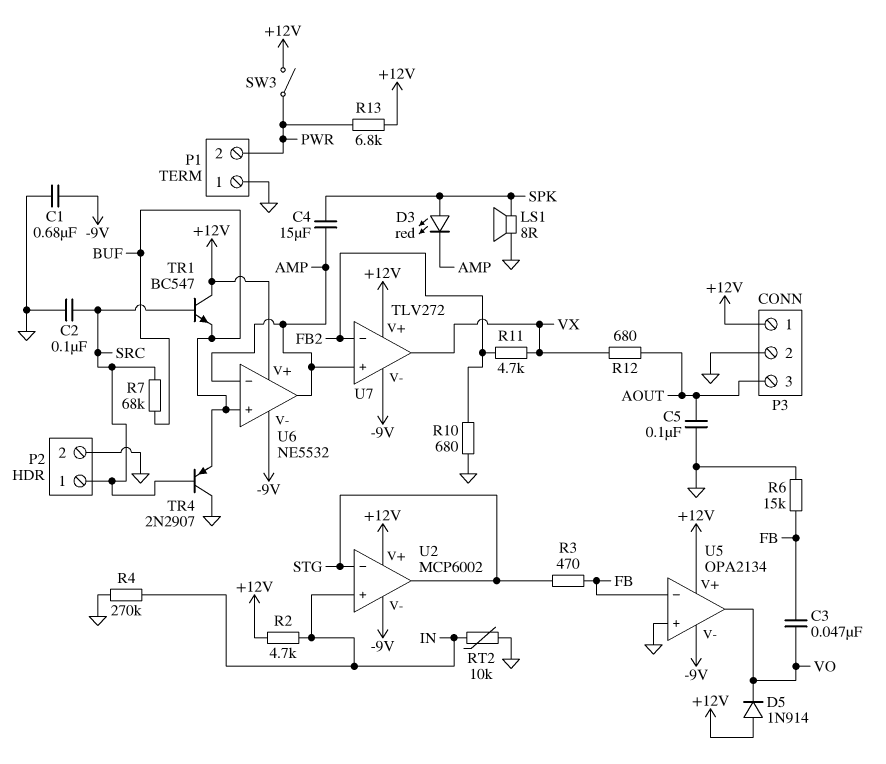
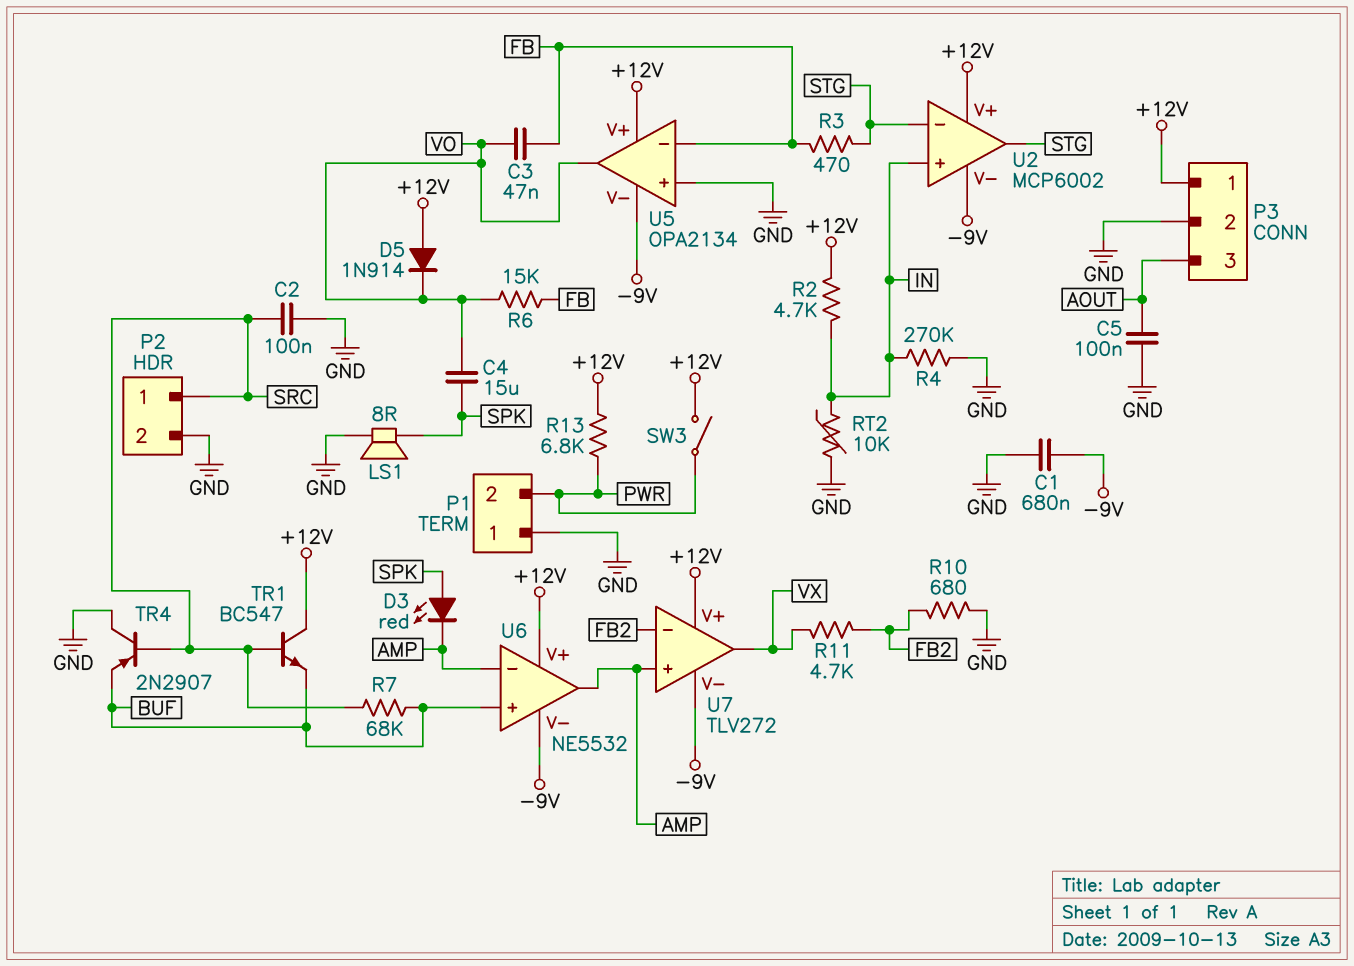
C4: 15uF (AMP, SPK) -> 15uF (SPK, VO)
R6: 15k (FB, GND) -> 15k (FB, VO)
R12: 680 (AOUT, VX) -> none

